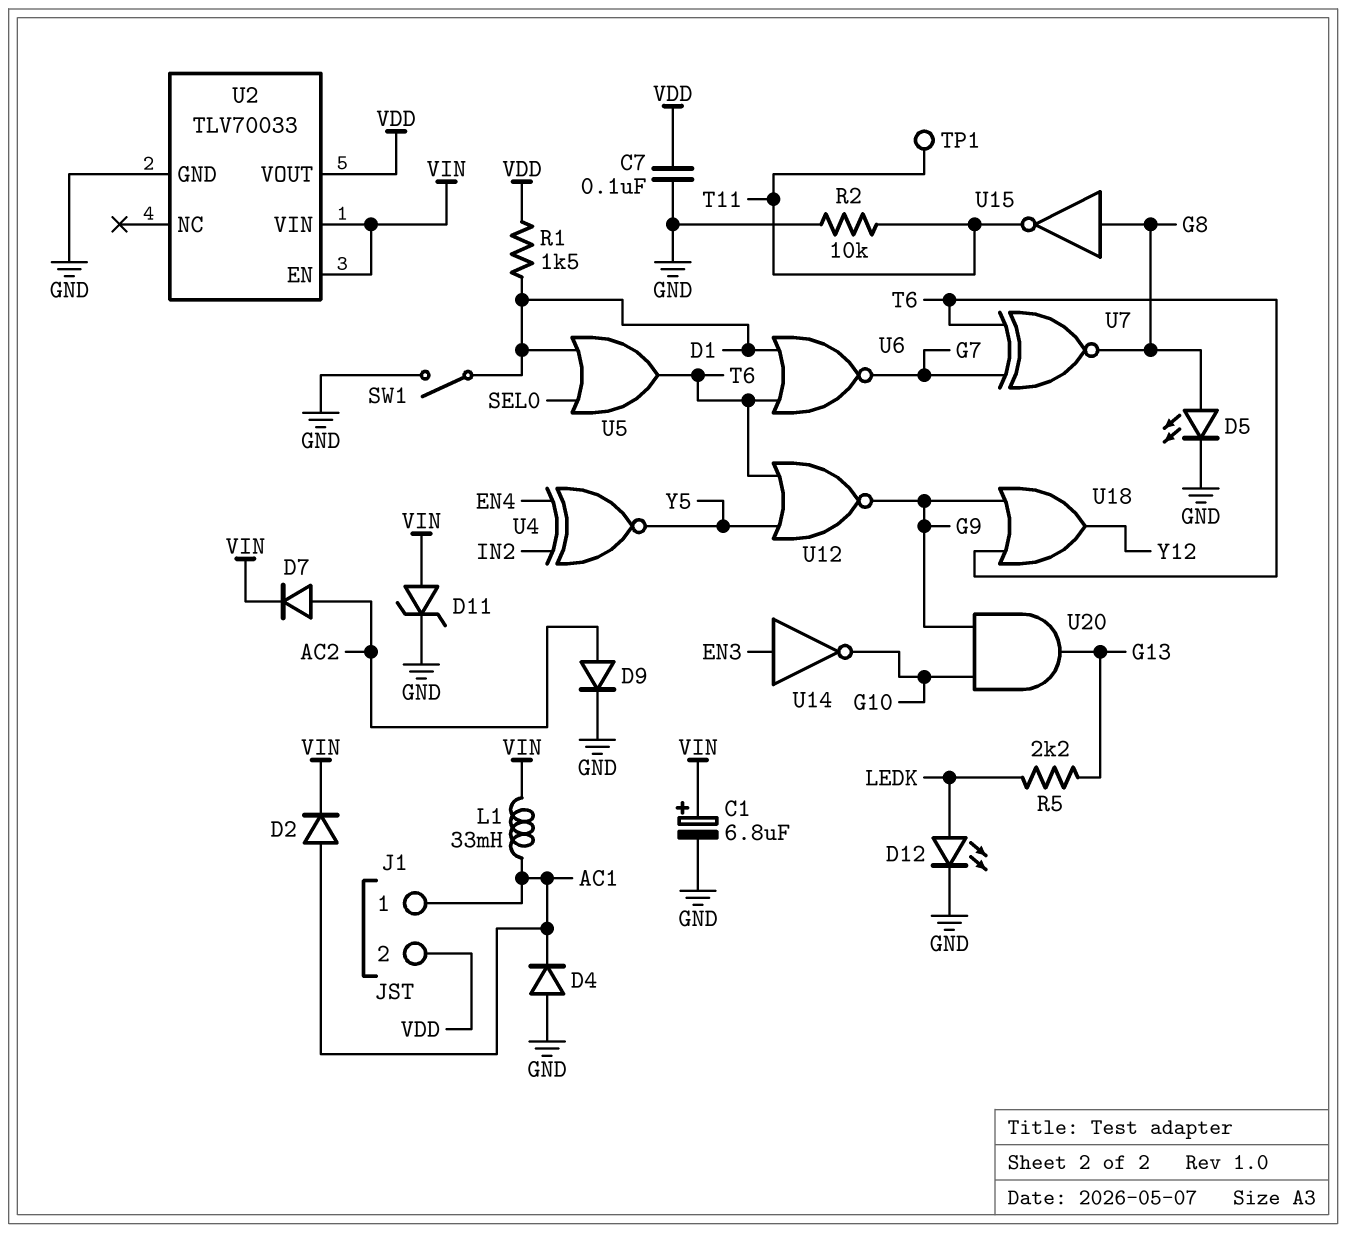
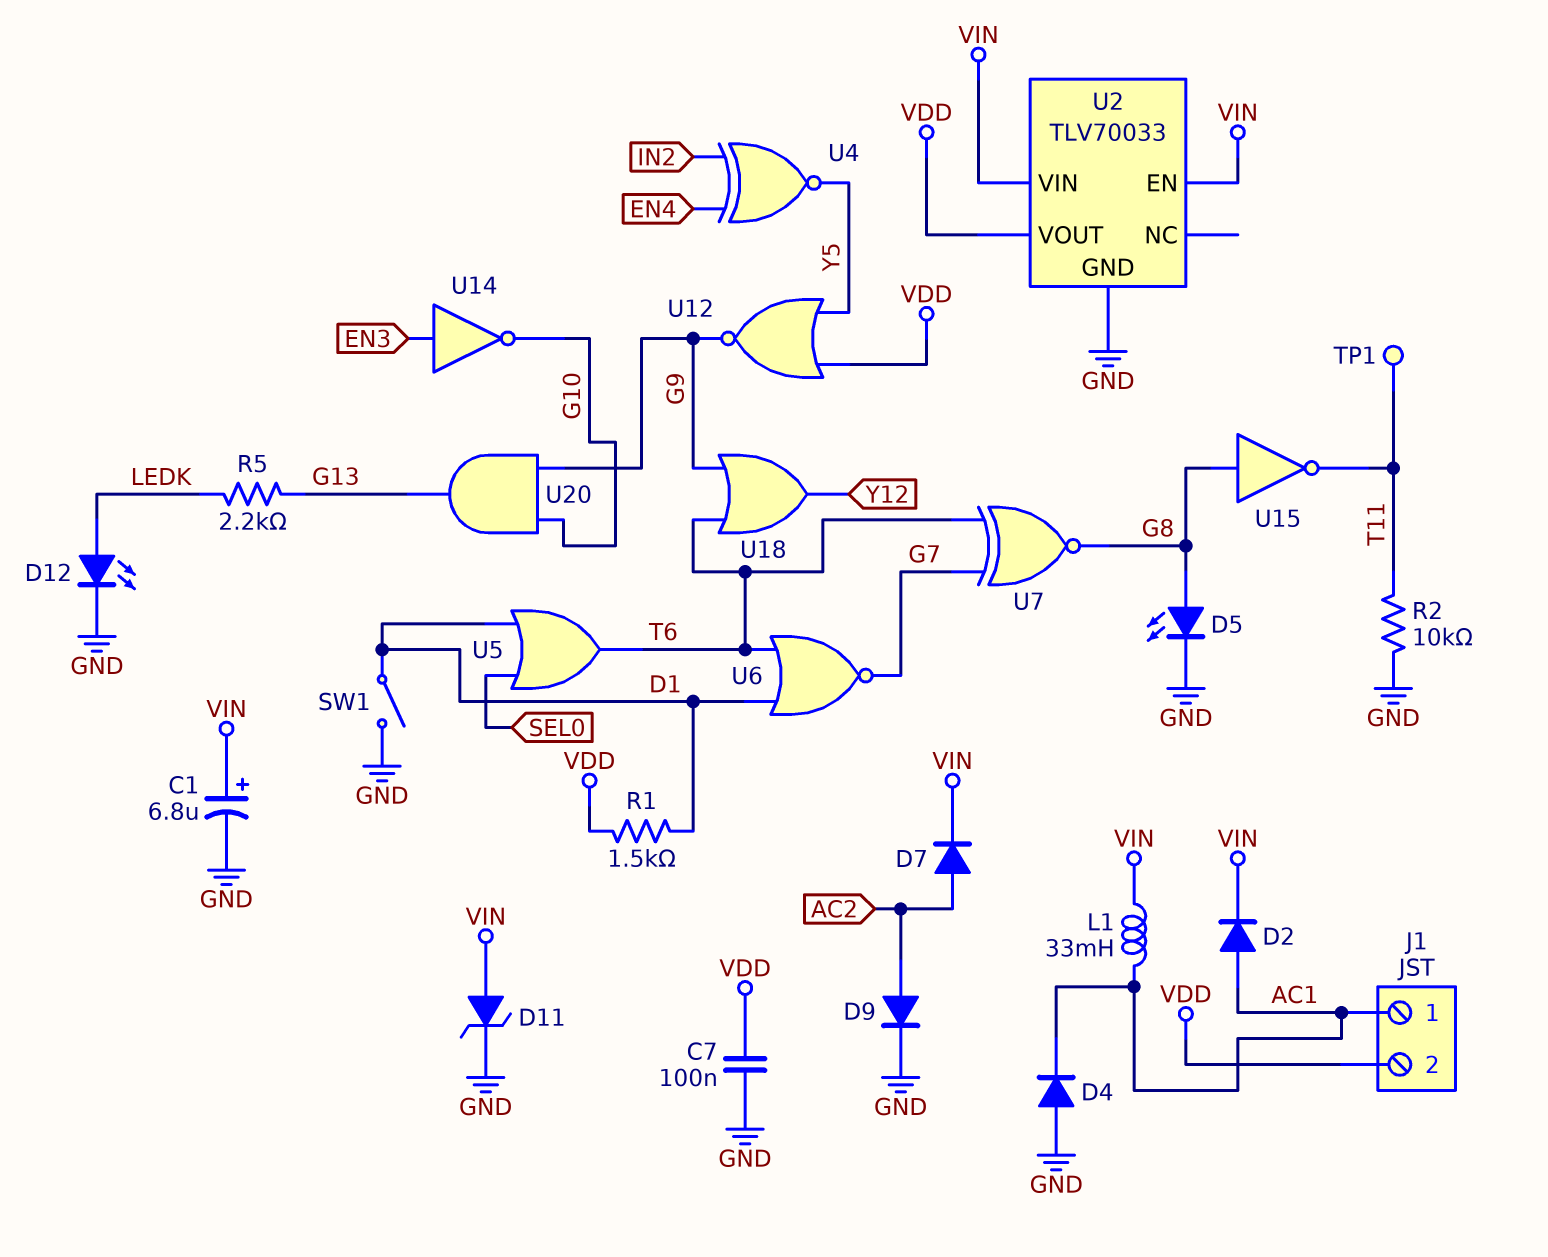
U12: NOR (in T6, in Y5, out G9) -> NOR (in VDD, in Y5, out G9)

